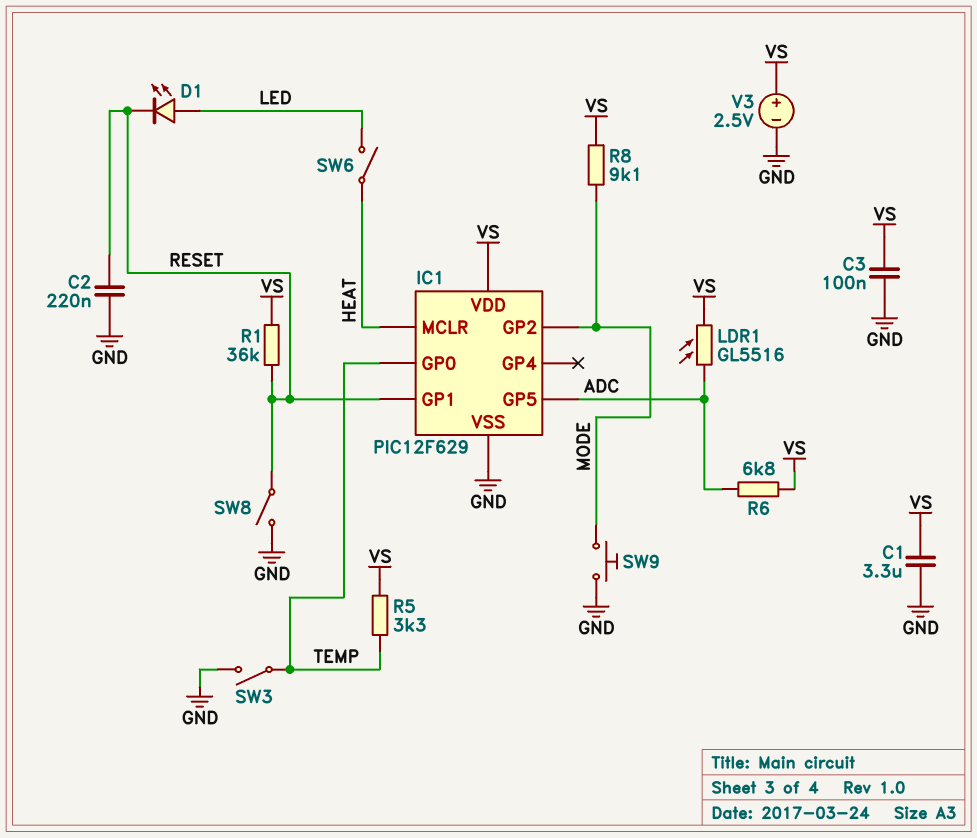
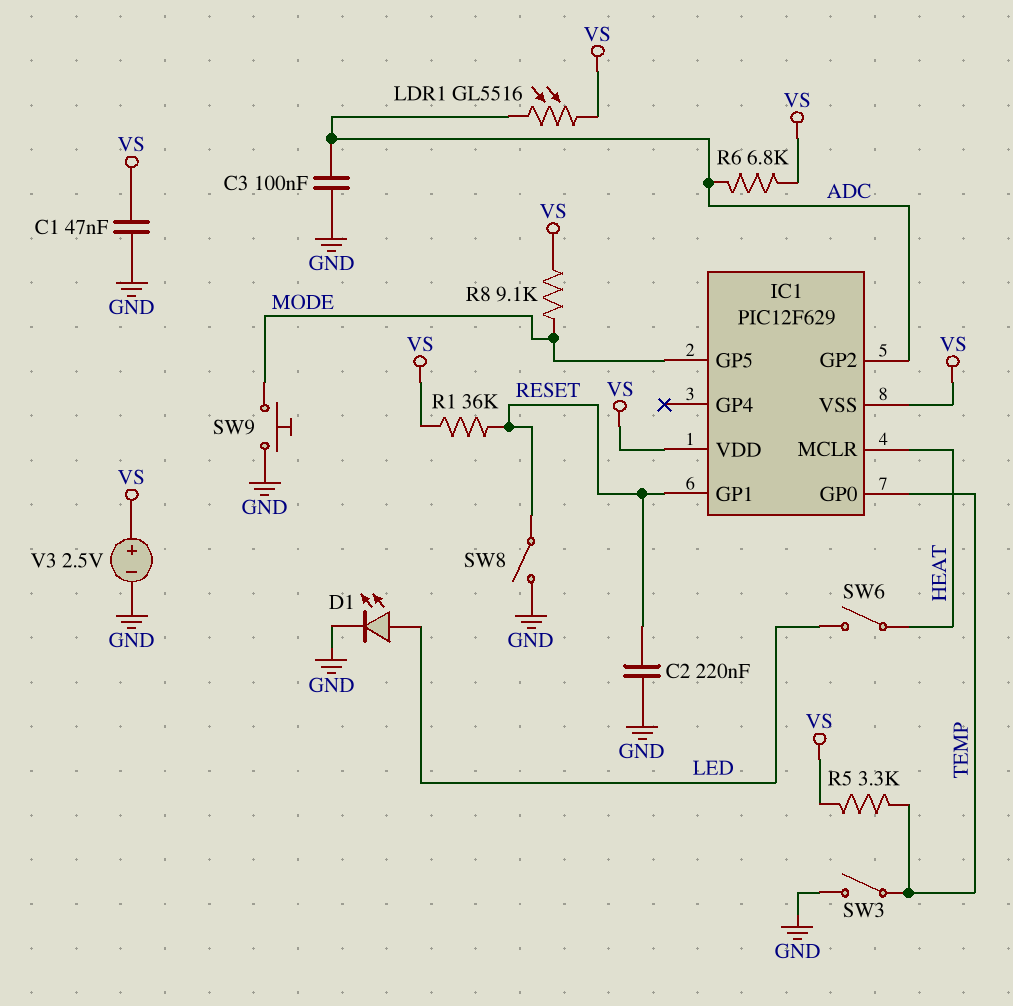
C1: 3.3uF (GND, VS) -> 47nF (GND, VS)
C3: 100nF (GND, VS) -> 100nF (ADC, GND)
D1: LED (A LED, K RESET) -> LED (A LED, K GND)
IC1 pin GP2: MODE -> ADC
IC1 pin GP5: ADC -> MODE
IC1 pin VSS: GND -> VS

